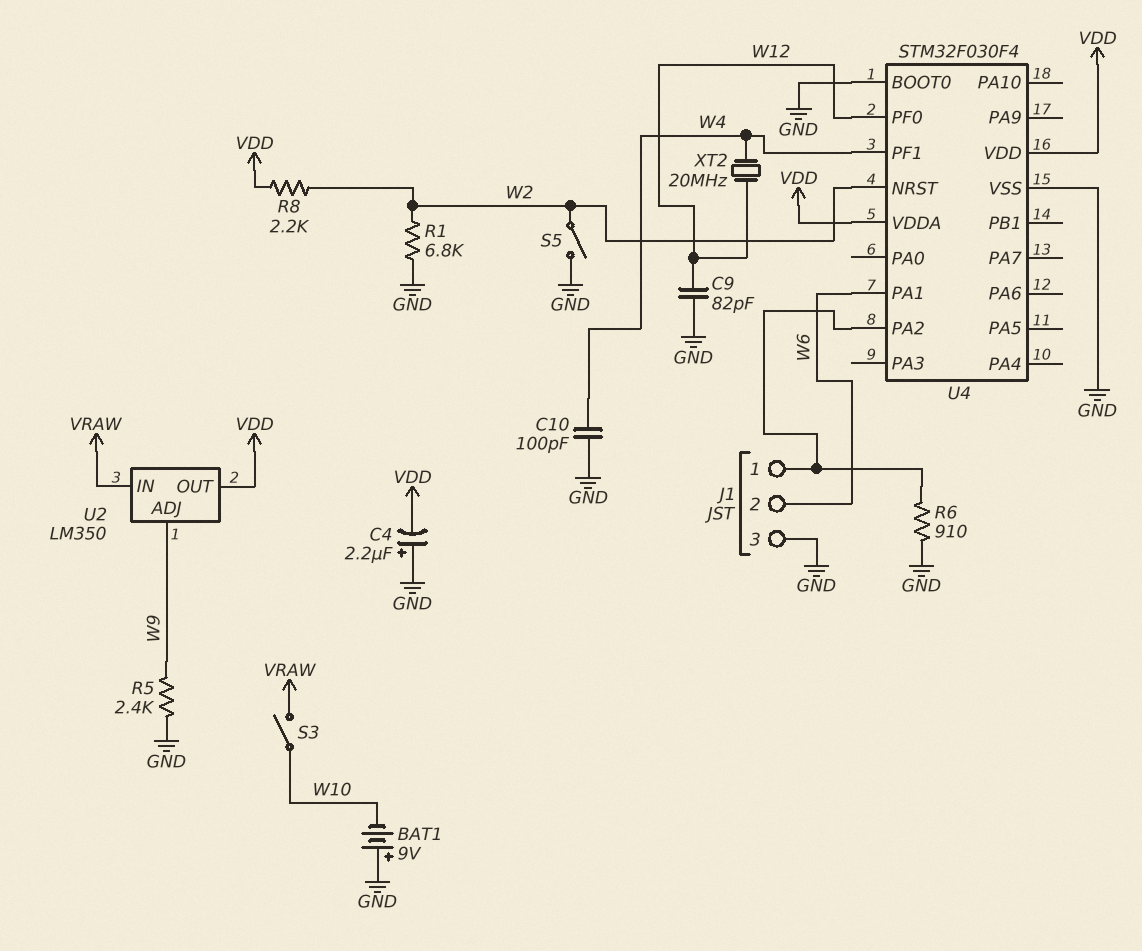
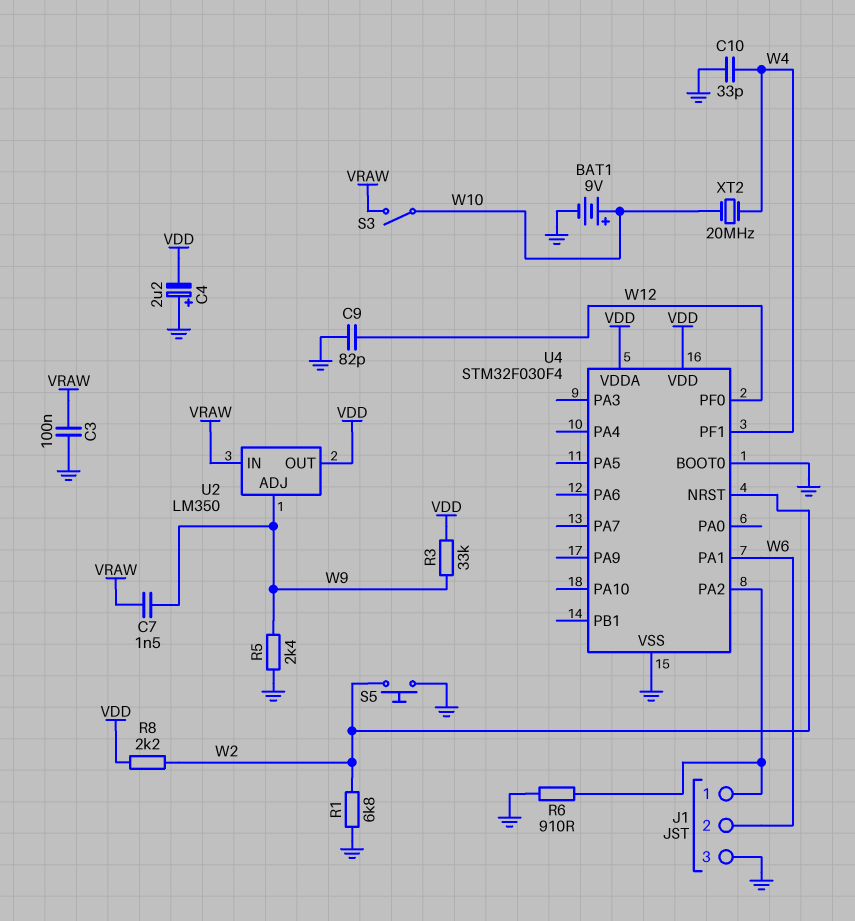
BAT1: 9V (plus GND, minus W10) -> 9V (plus W10, minus GND)
C3: none -> 100nF (GND, VRAW)
C7: none -> 1.5nF (VRAW, W9)
C10: 100pF (GND, W4) -> 33pF (GND, W4)
R3: none -> 33k (VDD, W9)
S5: switch (GND, W2) -> button (GND, W2)
XT2: 20MHz (W4, W12) -> 20MHz (W4, W10)

